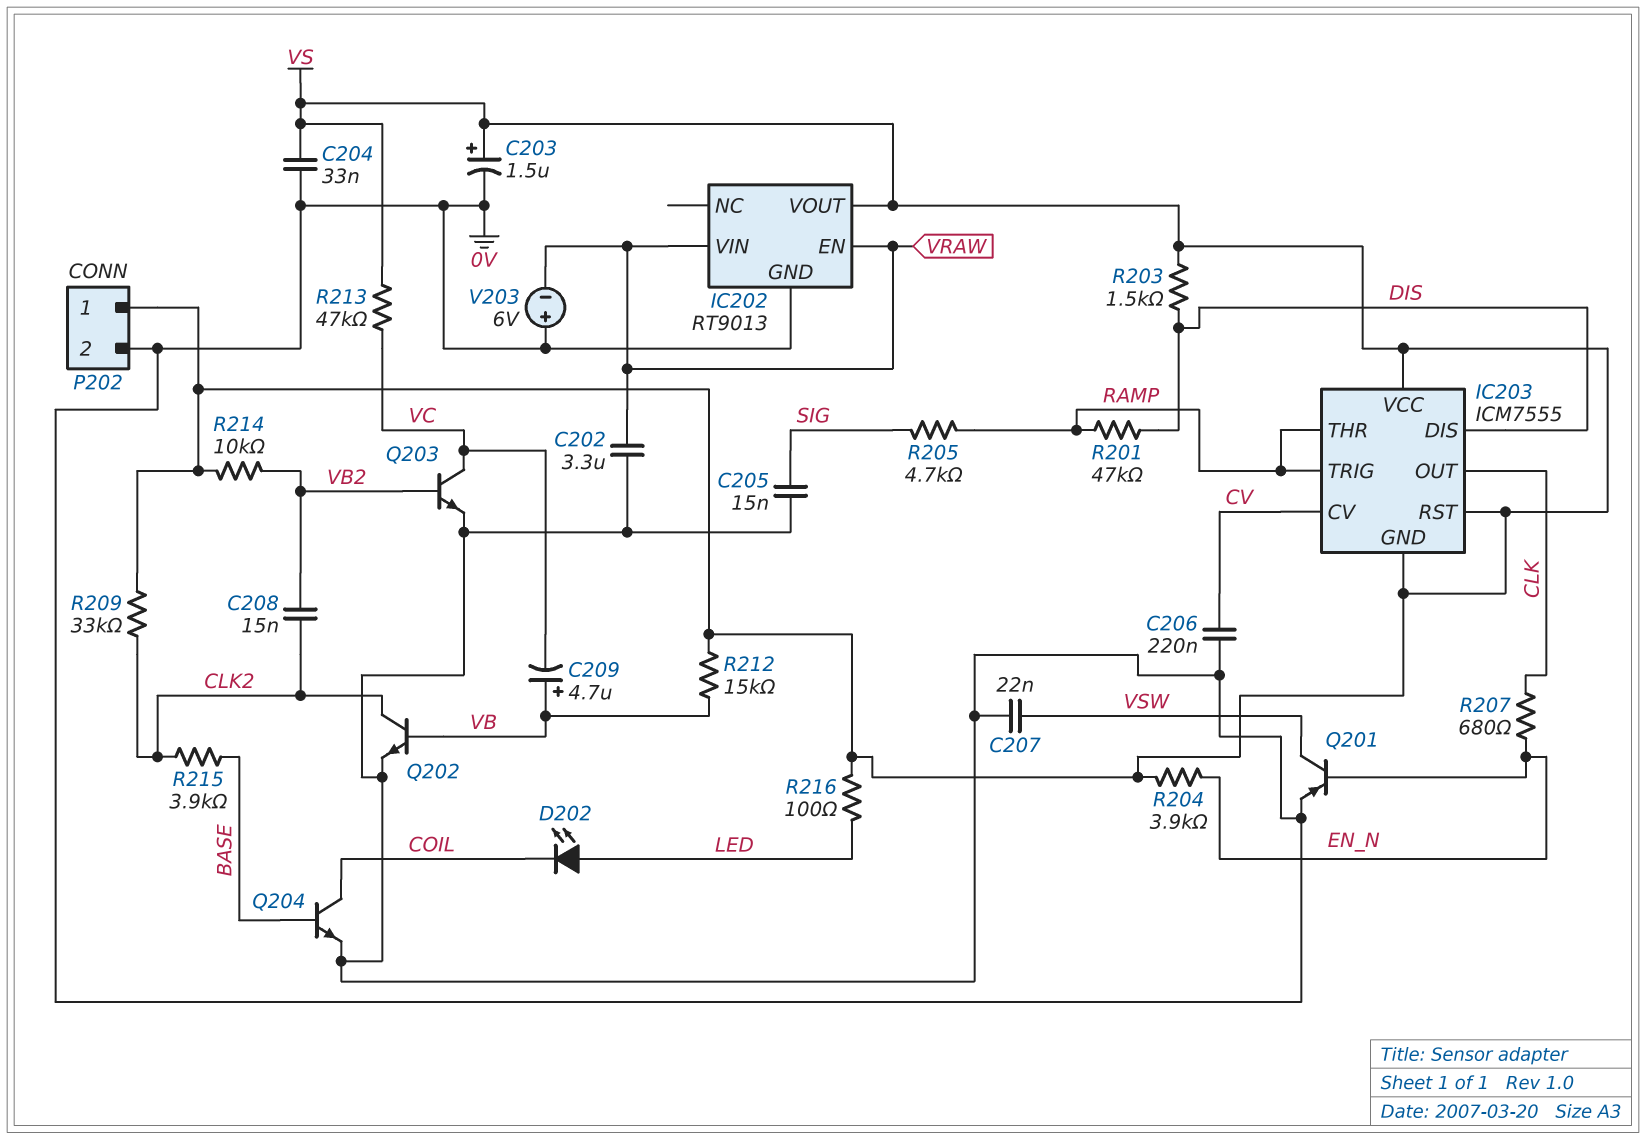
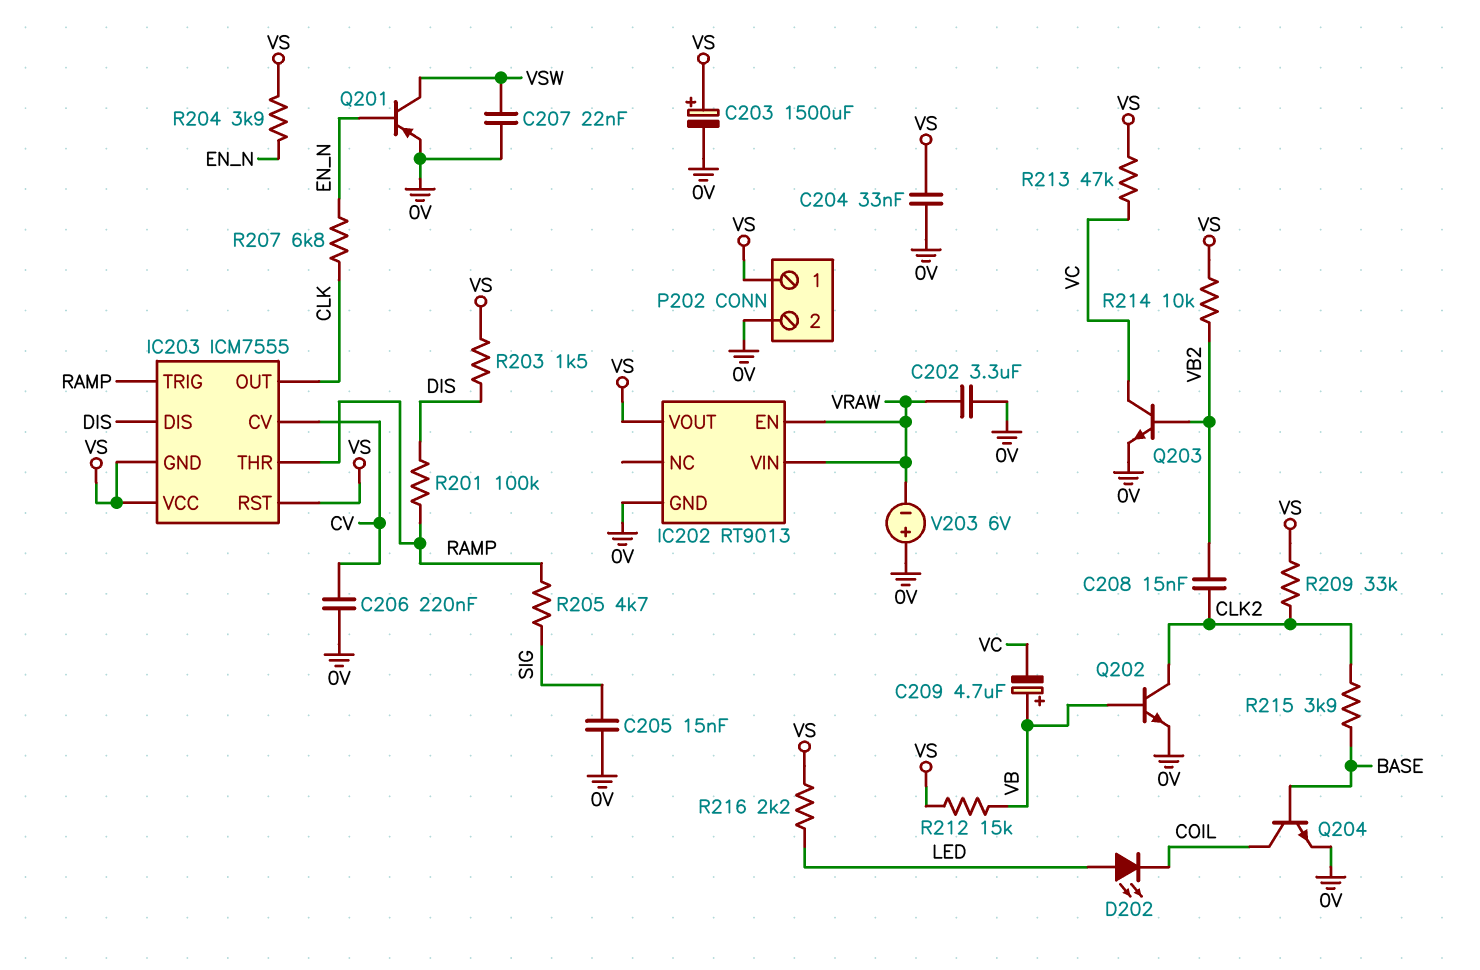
C203: 1.5uF (plus VS, minus 0V) -> 1500uF (plus VS, minus 0V)
R201: 47k (DIS, RAMP) -> 100k (DIS, RAMP)
R207: 680 (CLK, EN_N) -> 6.8k (CLK, EN_N)
R216: 100 (LED, VS) -> 2.2k (LED, VS)

